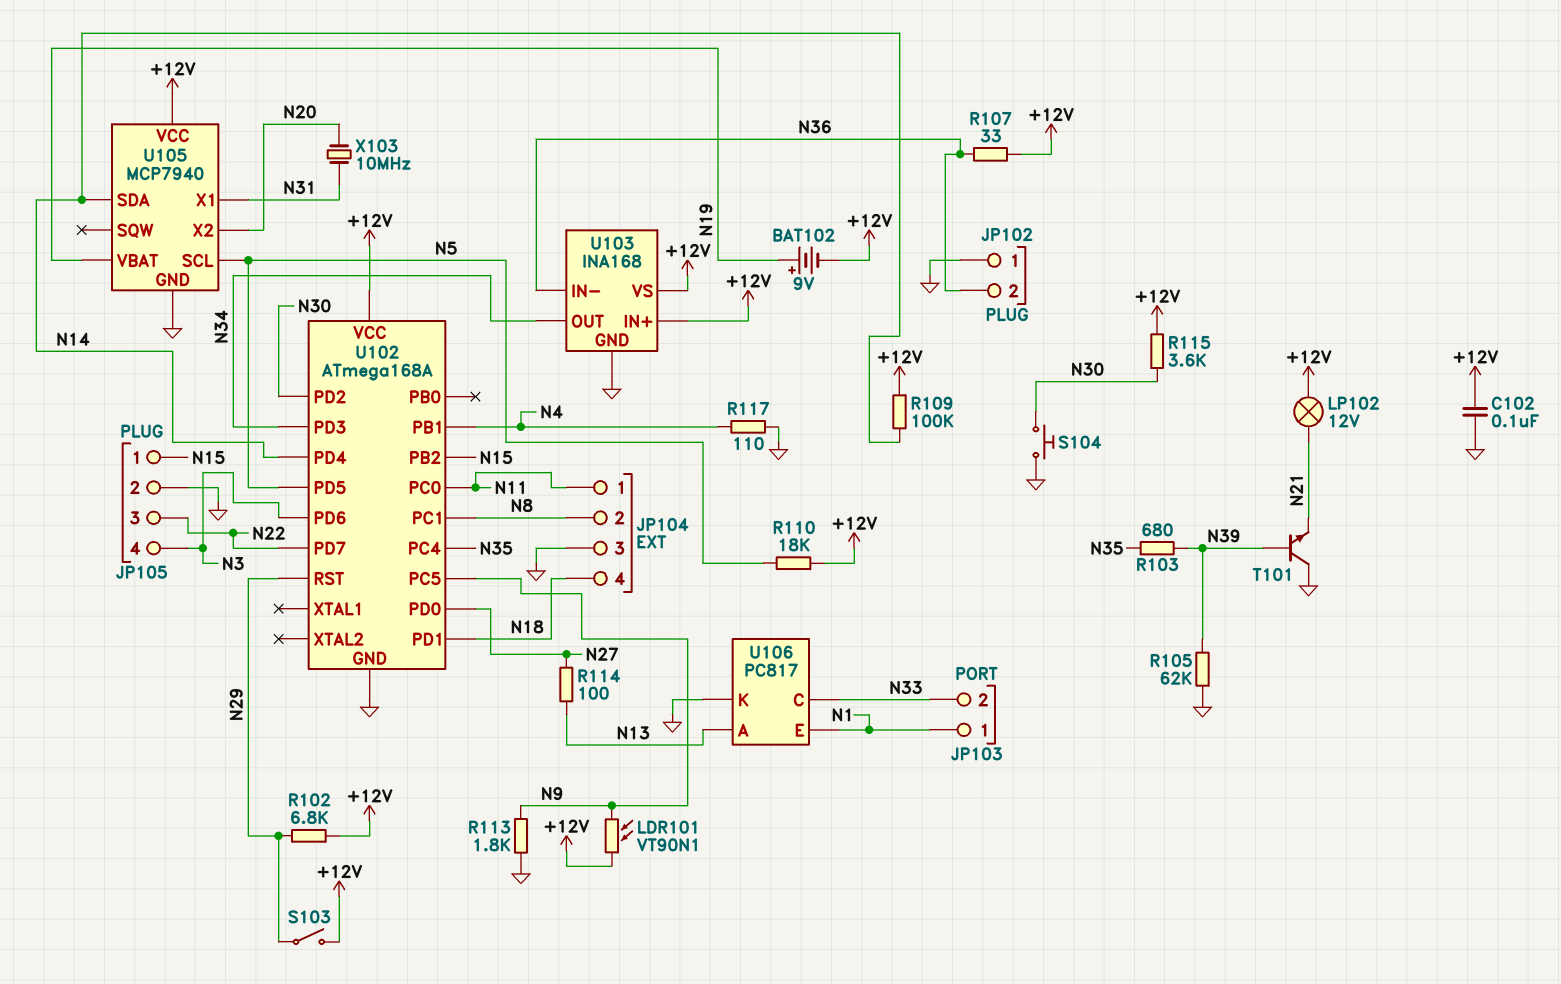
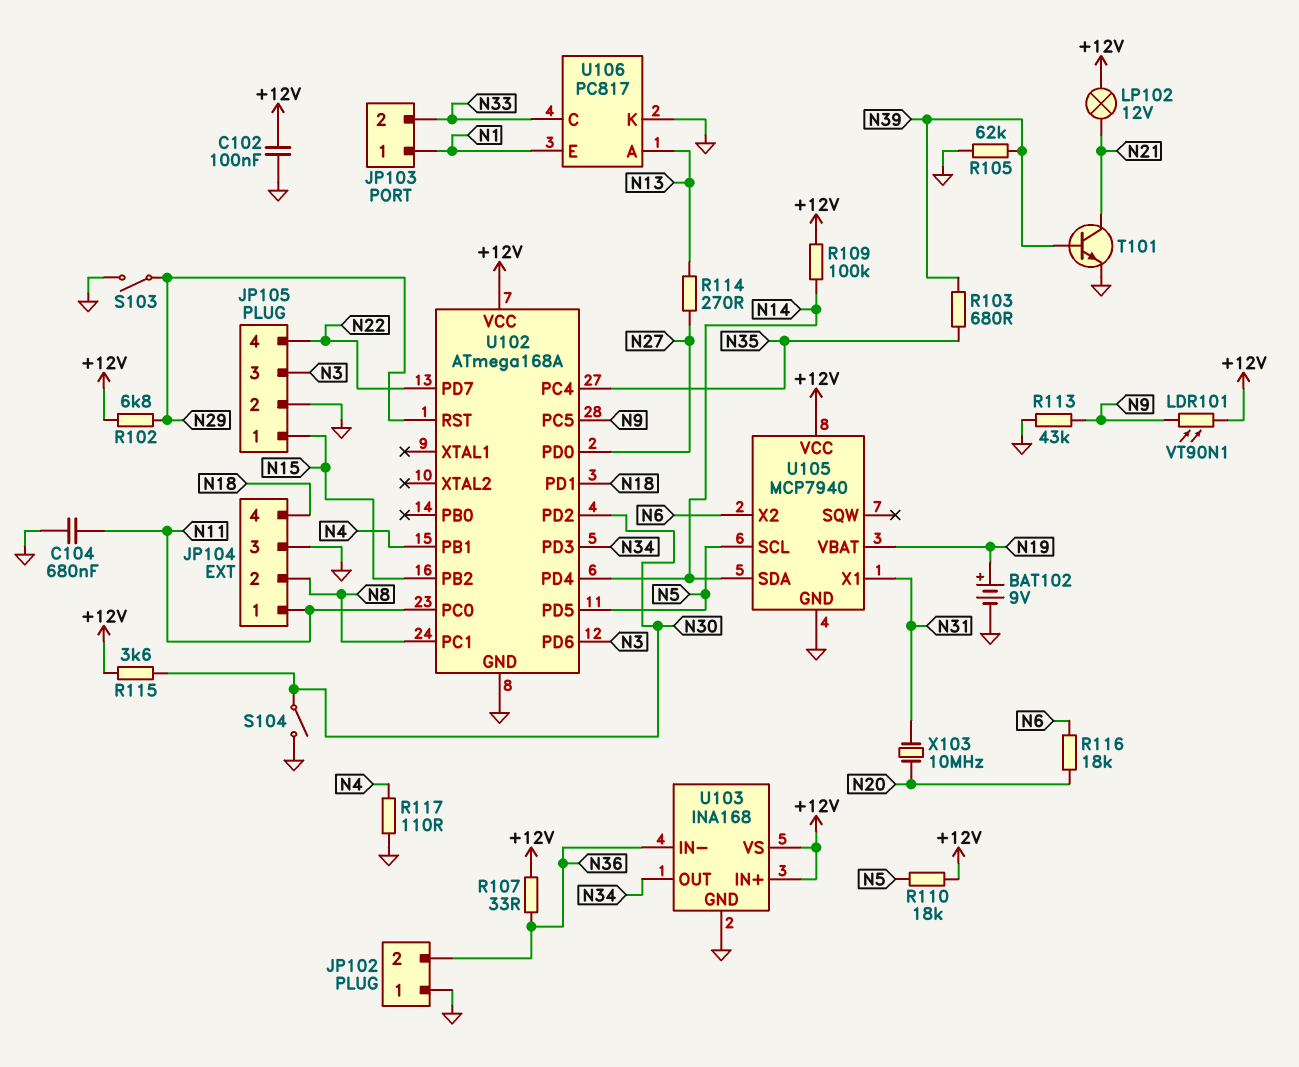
BAT102: 9V (plus N19, minus +12V) -> 9V (plus N19, minus GND)
C104: none -> 680nF (GND, N11)
JP105 pin 3: N22 -> N3
JP105 pin 4: N3 -> N22
R113: 1.8k (GND, N9) -> 43k (GND, N9)
R114: 100 (N13, N27) -> 270 (N13, N27)
R116: none -> 18k (N6, N20)
S103: switch (+12V, N29) -> switch (GND, N29)
S104: button (GND, N30) -> switch (GND, N30)
T101: NPN (B N39, C GND, E N21) -> NPN (B N39, C N21, E GND)
U105 pin X2: N20 -> N6

